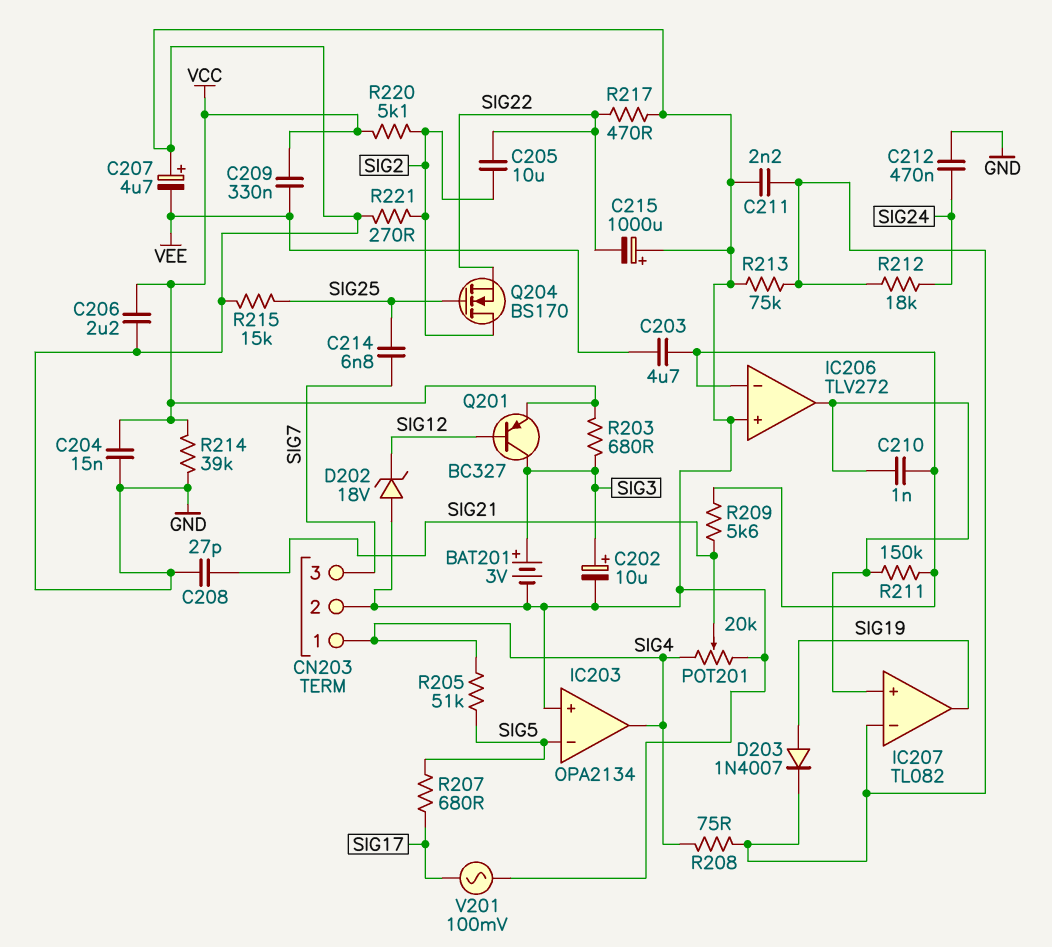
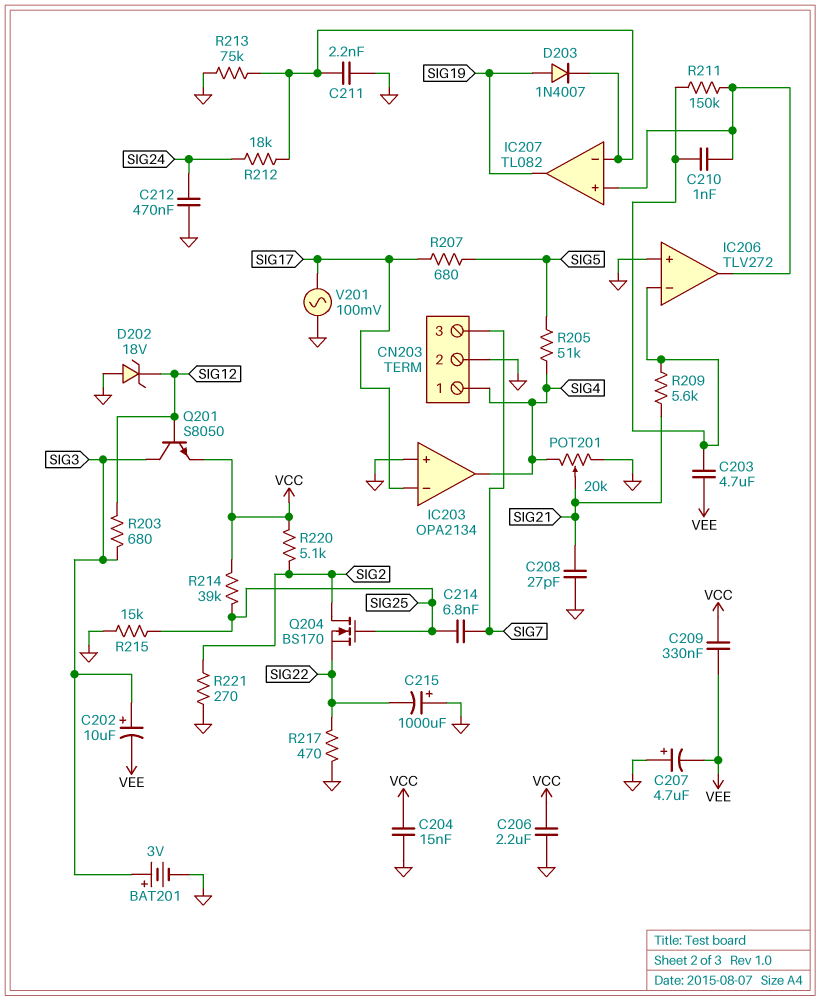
C202: 10uF (plus SIG3, minus GND) -> 10uF (plus SIG3, minus VEE)
C205: 10uF (SIG2, SIG22) -> none
IC203 pin in-: SIG5 -> SIG17
Q201: PNP BC327 (B SIG12, C SIG3, E VCC) -> NPN S8050 (B SIG12, C SIG3, E VCC)
R203: 680 (SIG3, VCC) -> 680 (SIG3, SIG12)
R208: 75 (IC207/in-, SIG4) -> none
R214: 39k (GND, VCC) -> 39k (SIG25, VCC)

